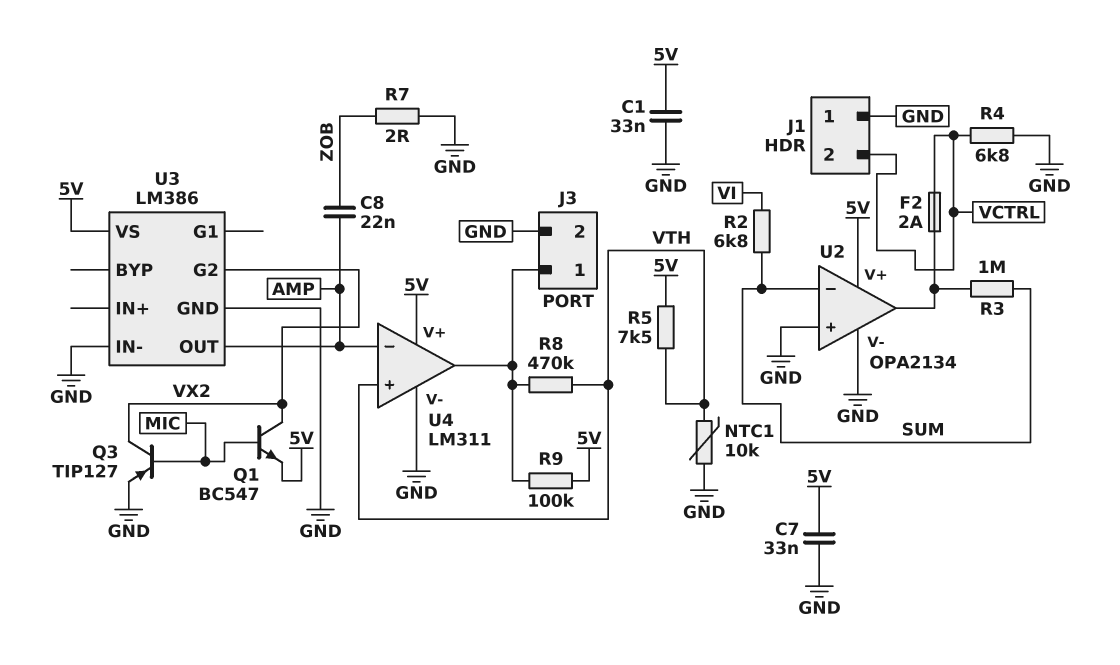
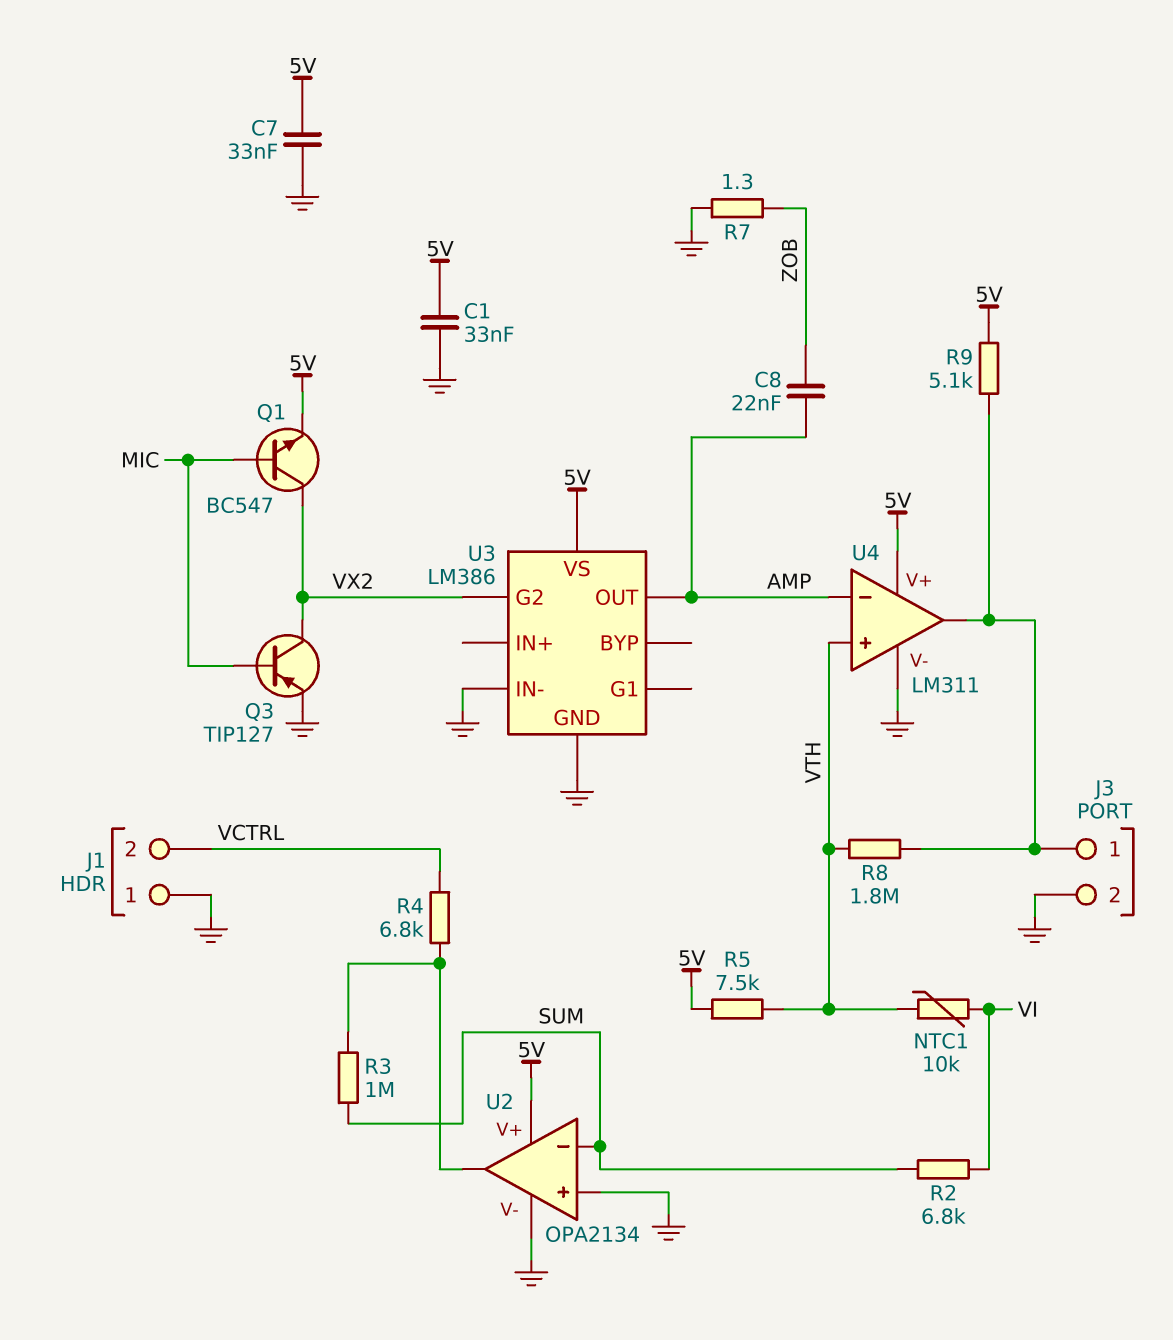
F2: 2A (U2/out, VCTRL) -> none
NTC1: 10k (GND, VTH) -> 10k (VI, VTH)
R4: 6.8k (GND, VCTRL) -> 6.8k (U2/out, VCTRL)
R7: 2 (GND, ZOB) -> 1.3 (GND, ZOB)
R8: 470k (J3/1, VTH) -> 1.8M (J3/1, VTH)
R9: 100k (5V, J3/1) -> 5.1k (5V, J3/1)

